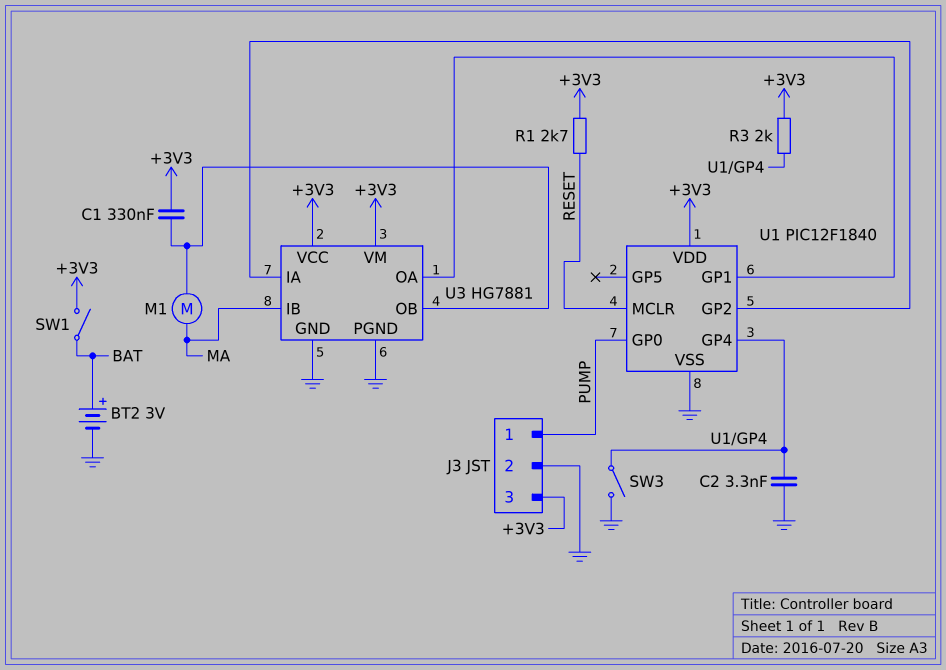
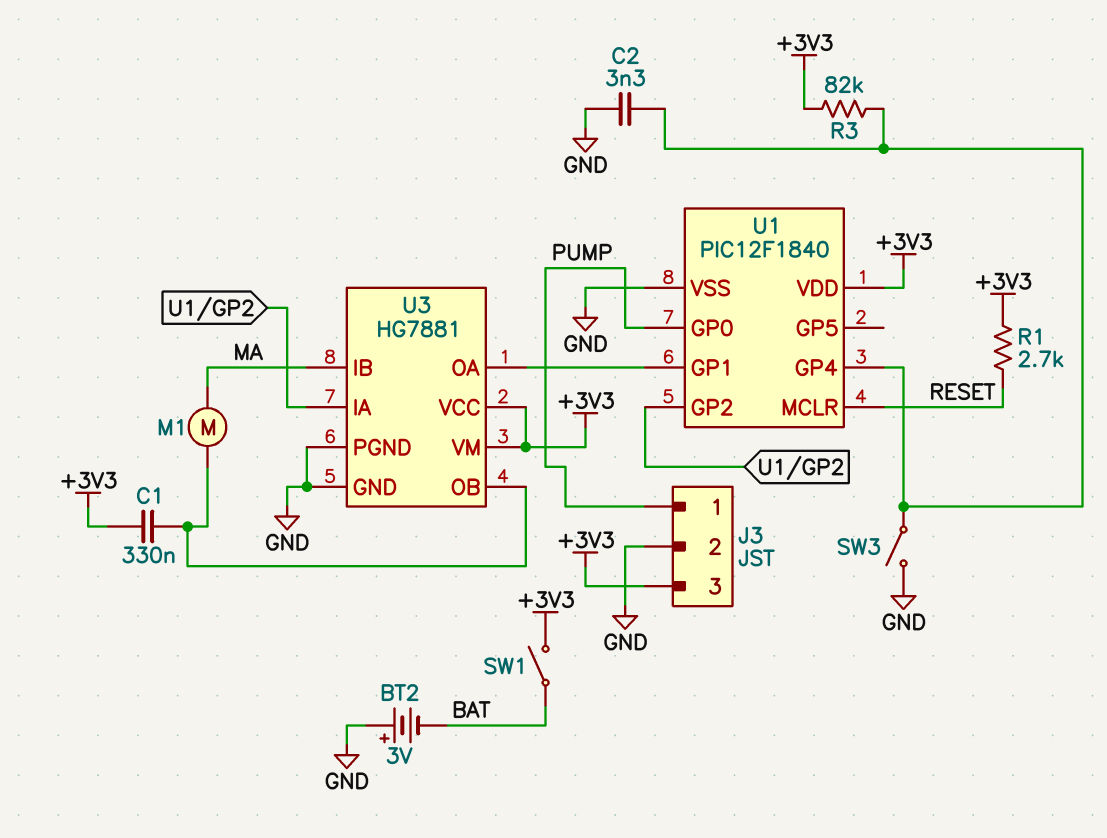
BT2: 3V (plus BAT, minus GND) -> 3V (plus GND, minus BAT)
R3: 2k (+3V3, U1/GP4) -> 82k (+3V3, U1/GP4)

